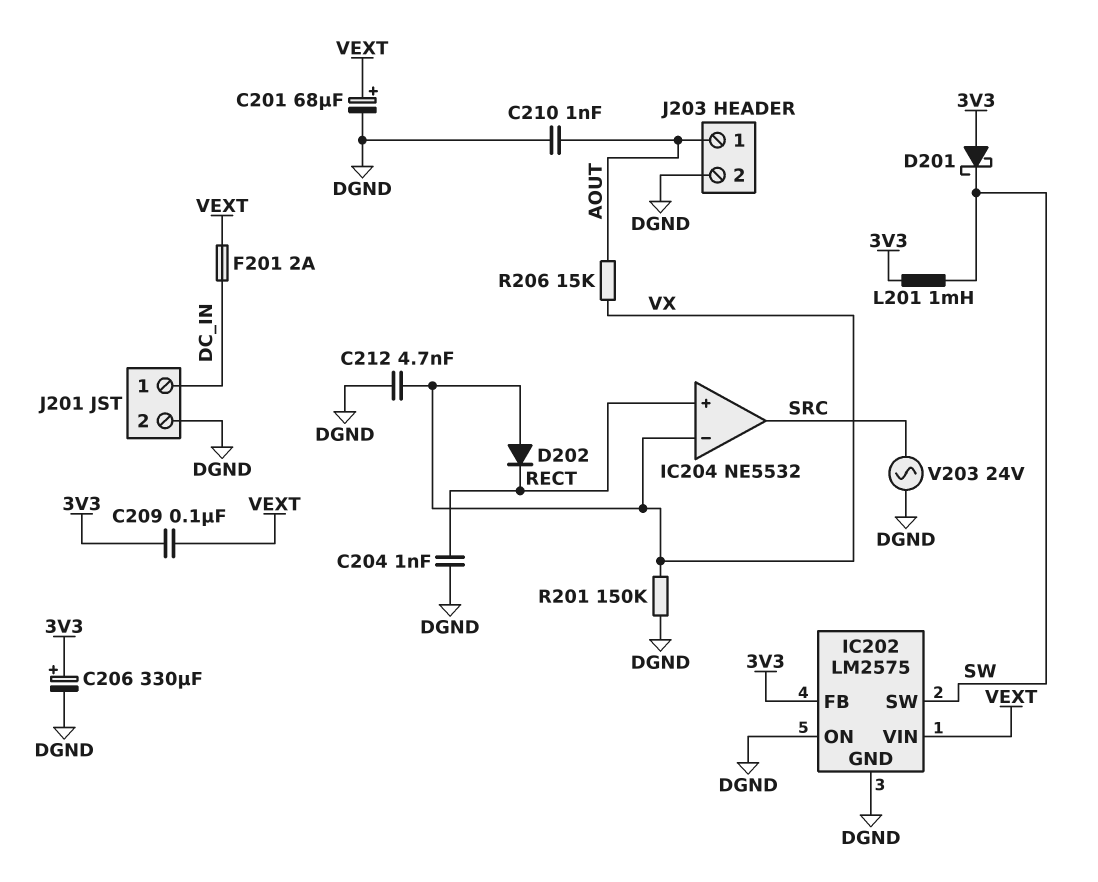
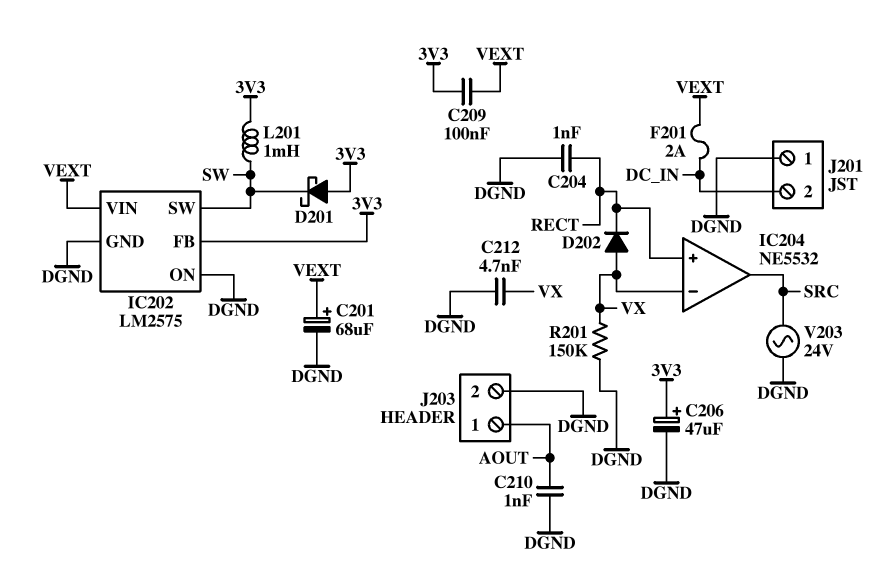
C206: 330uF (plus 3V3, minus DGND) -> 47uF (plus 3V3, minus DGND)
J201 pin 1: DC_IN -> DGND
J201 pin 2: DGND -> DC_IN
R206: 15k (AOUT, VX) -> none

